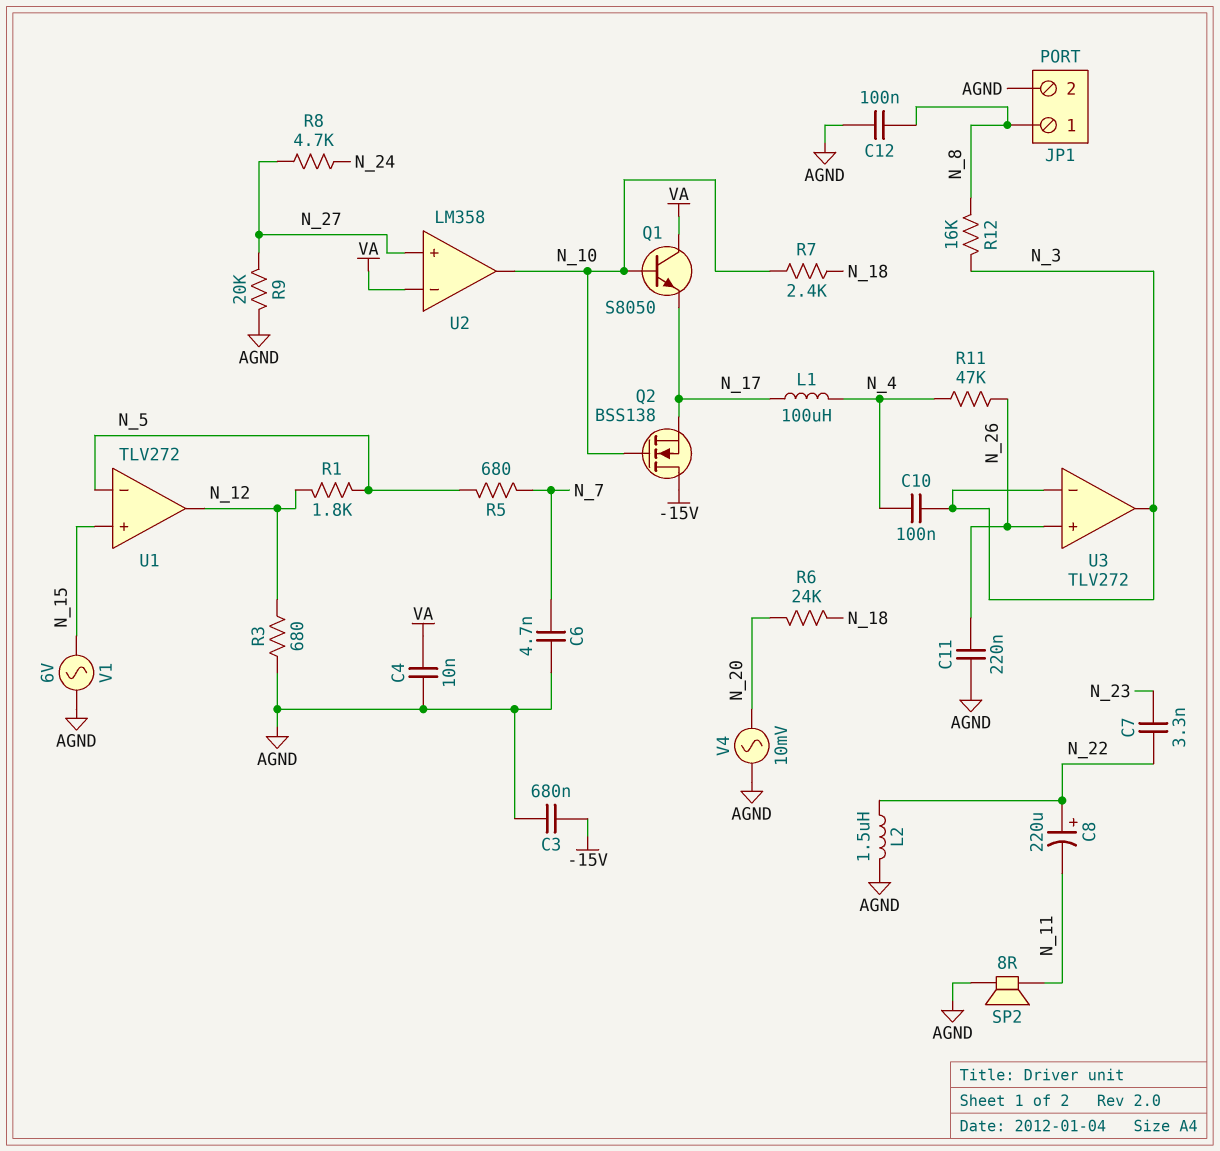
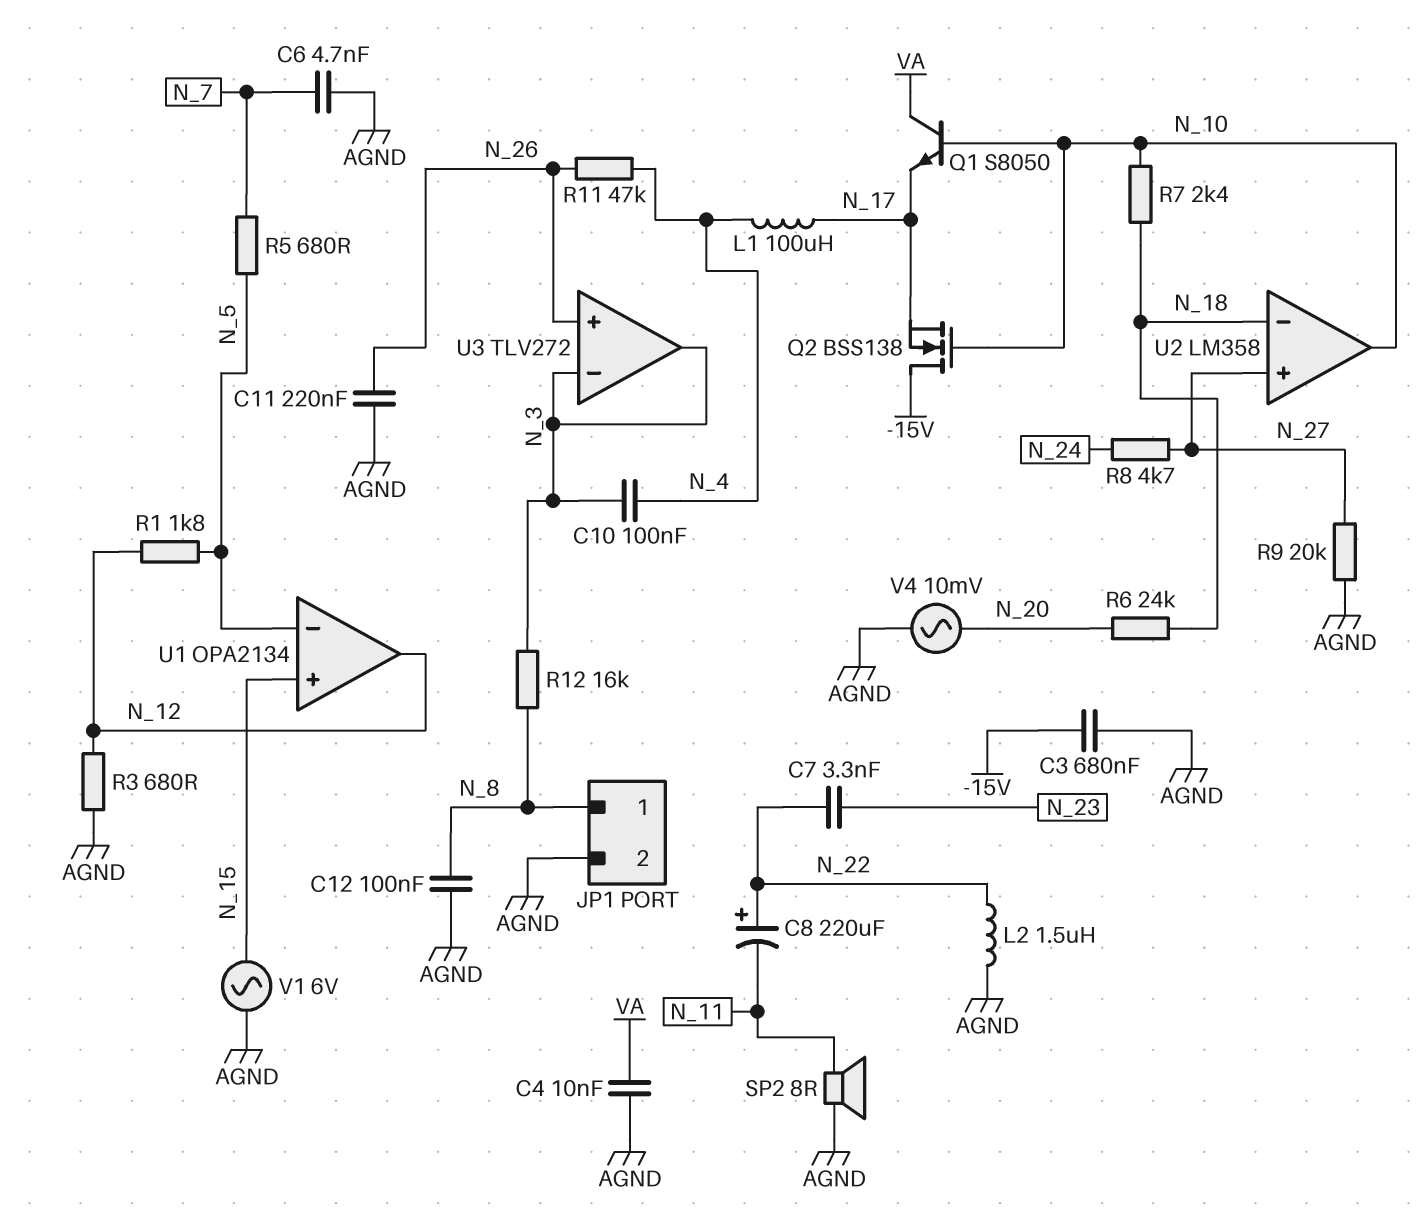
U1: TLV272 -> OPA2134
U2 pin in-: VA -> N_18

